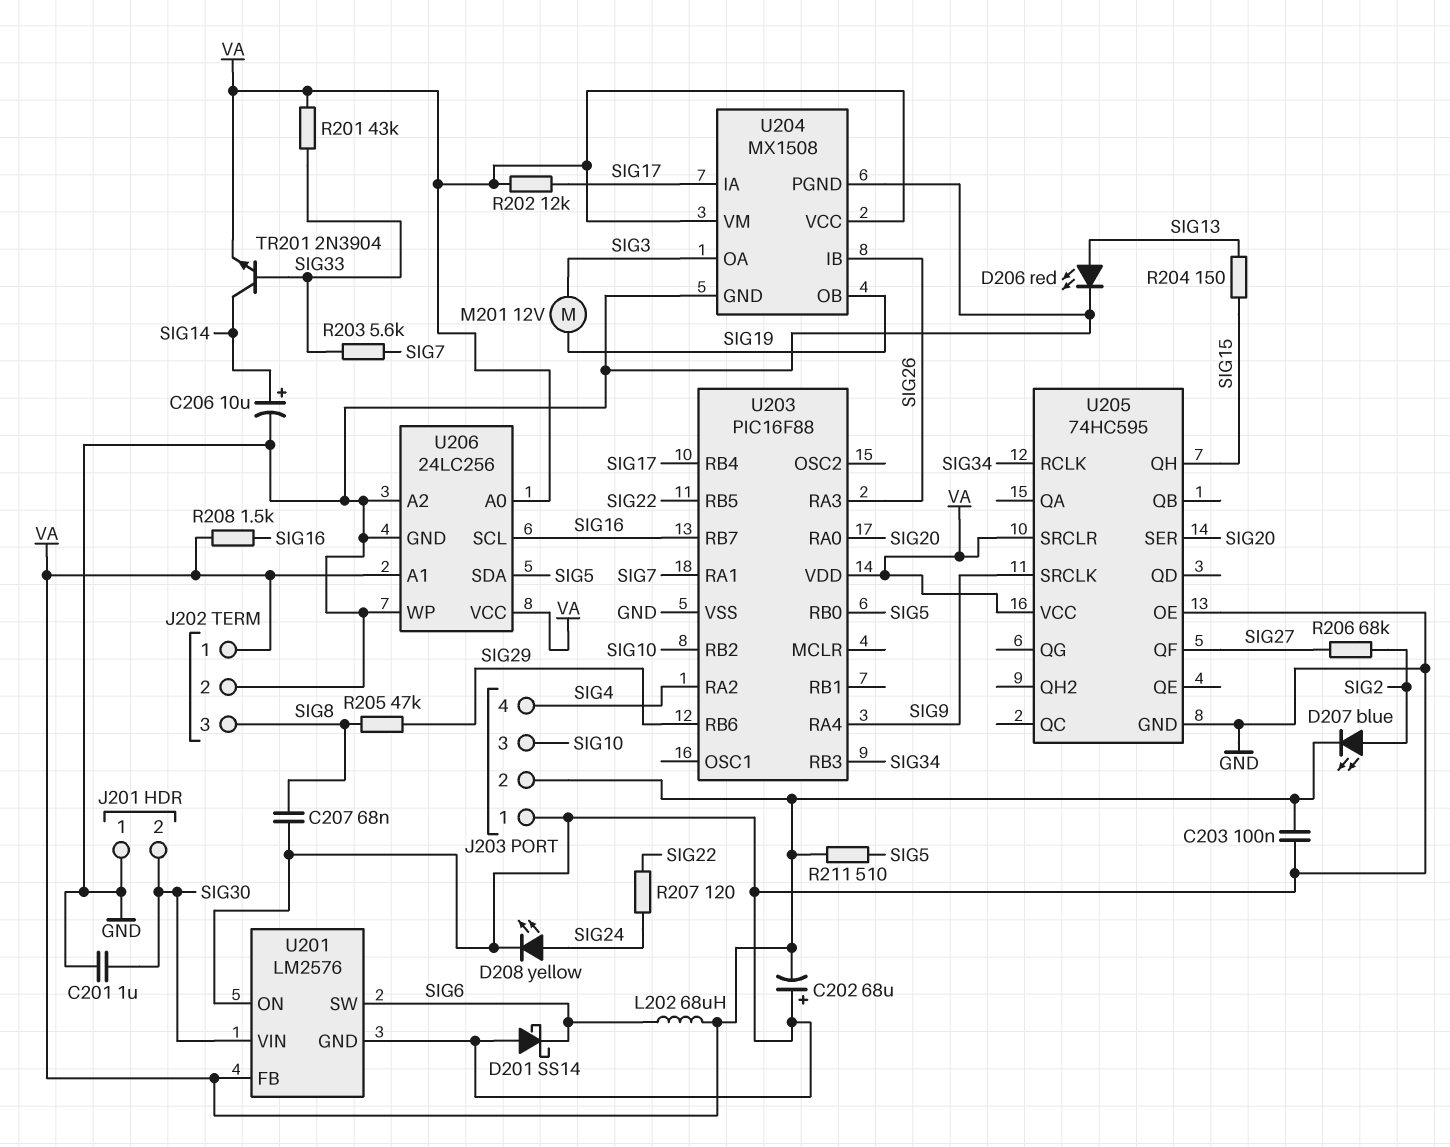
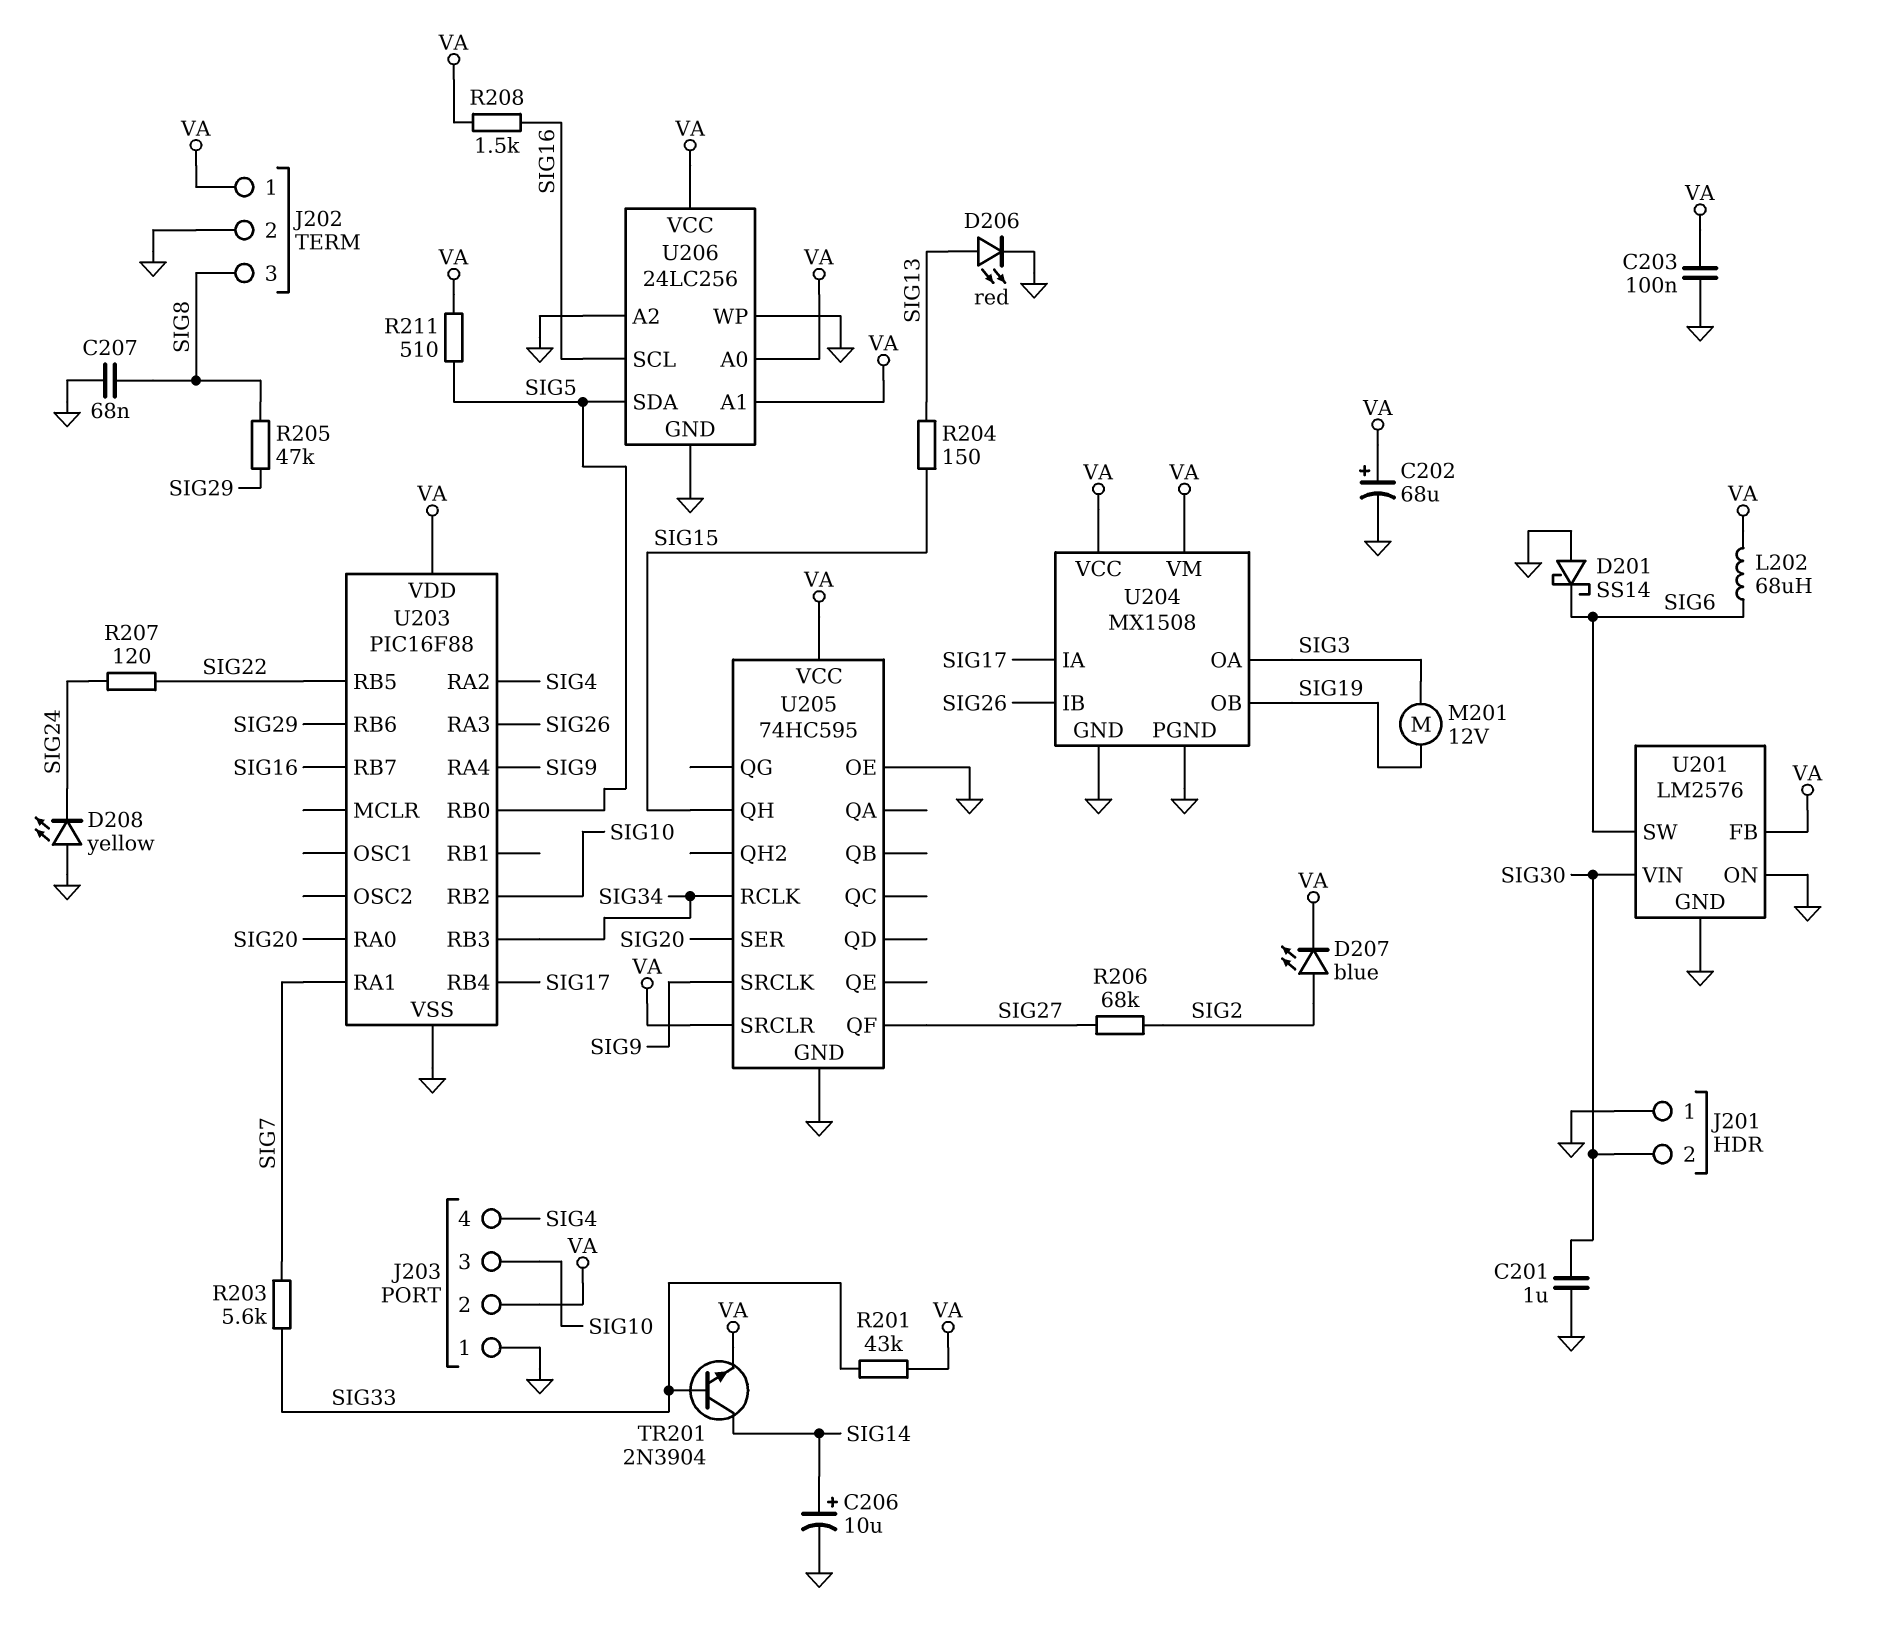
C202: 68uF (plus GND, minus VA) -> 68uF (plus VA, minus GND)
D208: LED yellow (A SIG24, K GND) -> LED yellow (A GND, K SIG24)
R202: 12k (SIG17, VA) -> none

